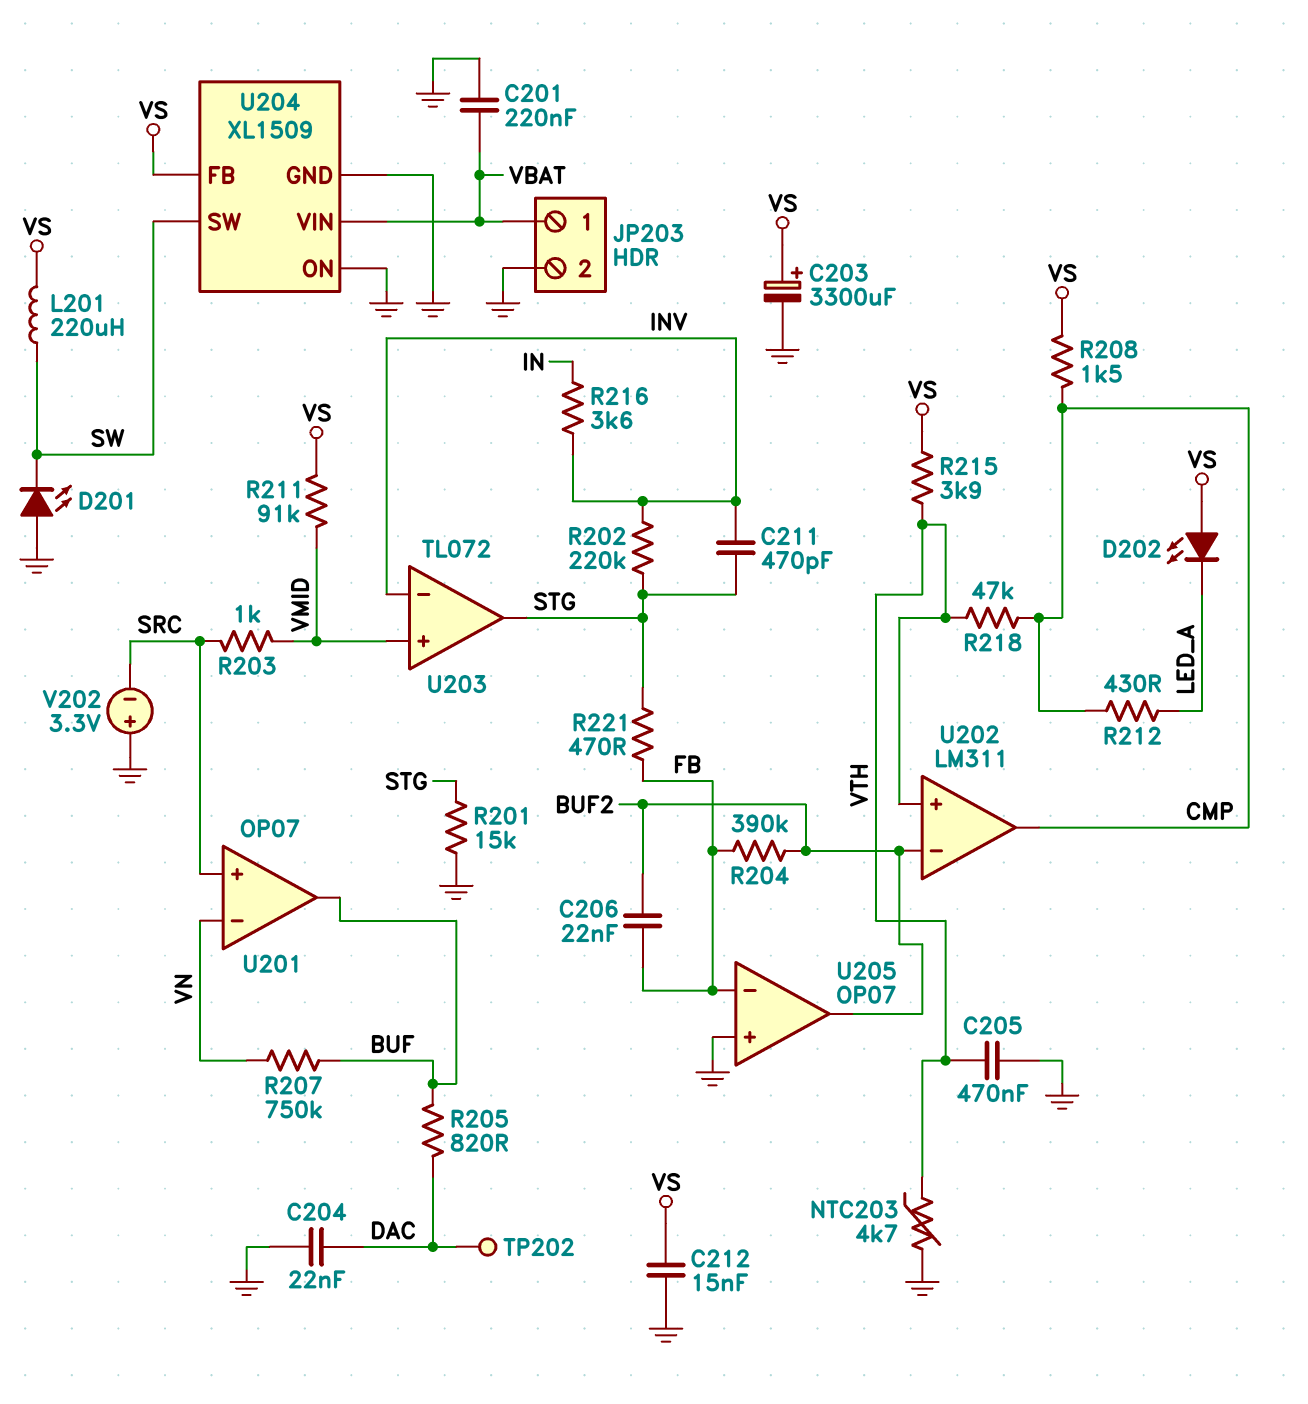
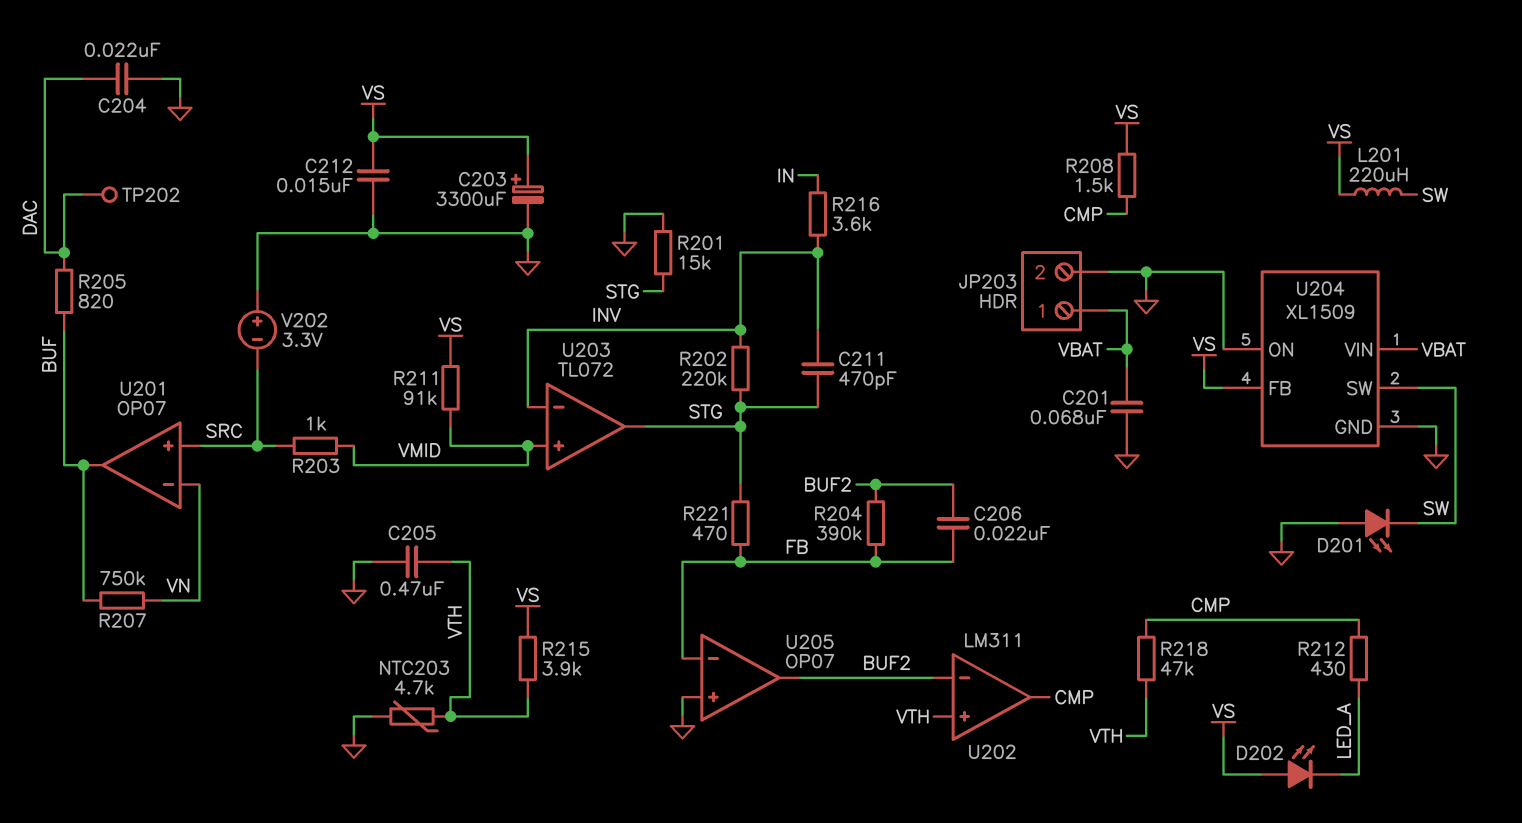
C201: 220nF (GND, VBAT) -> 68nF (GND, VBAT)

